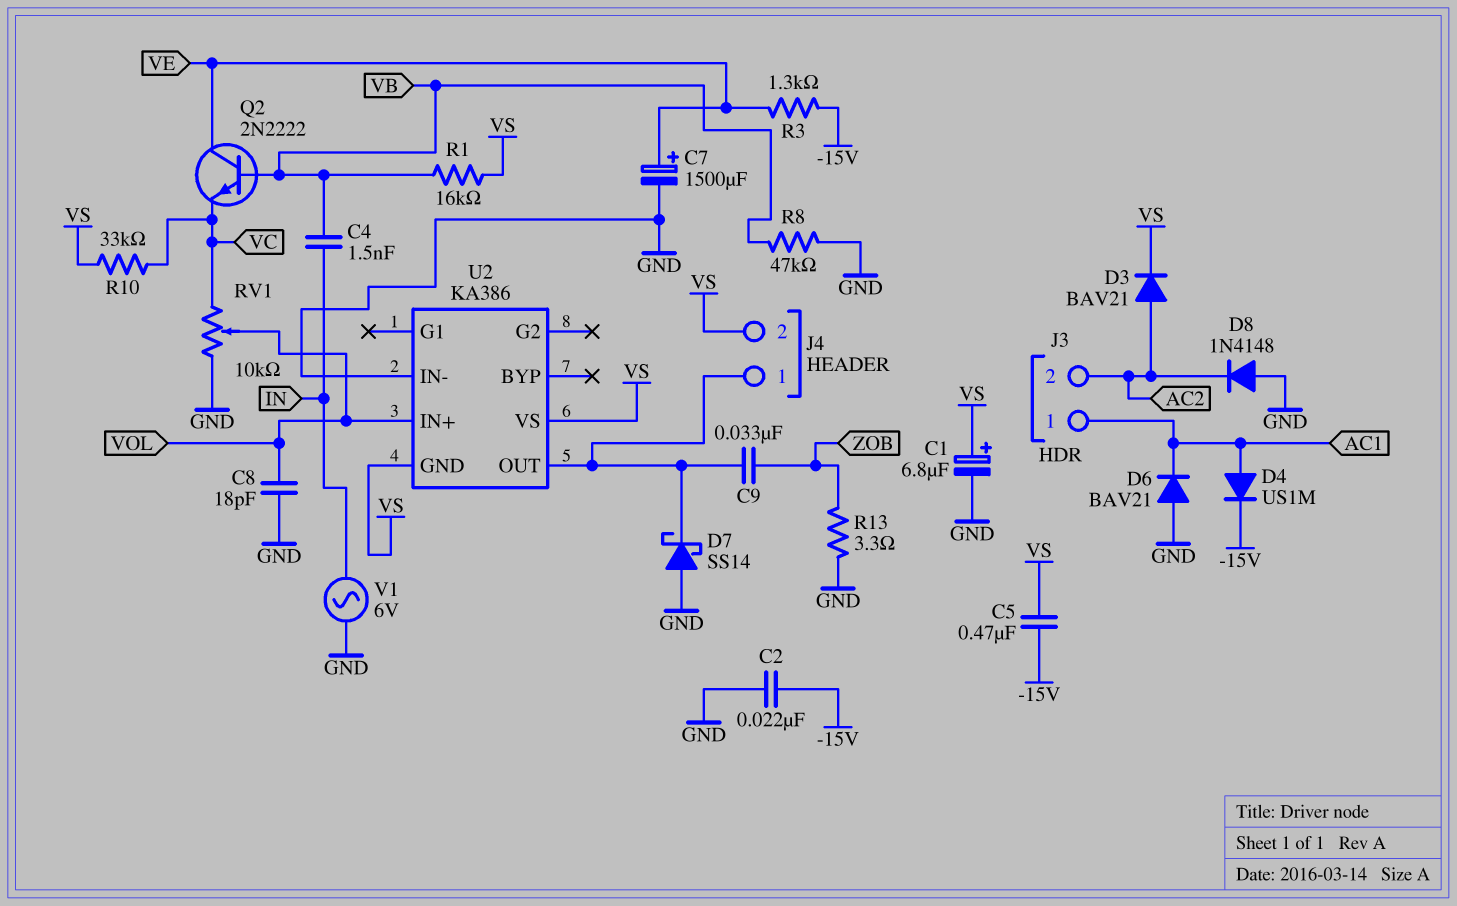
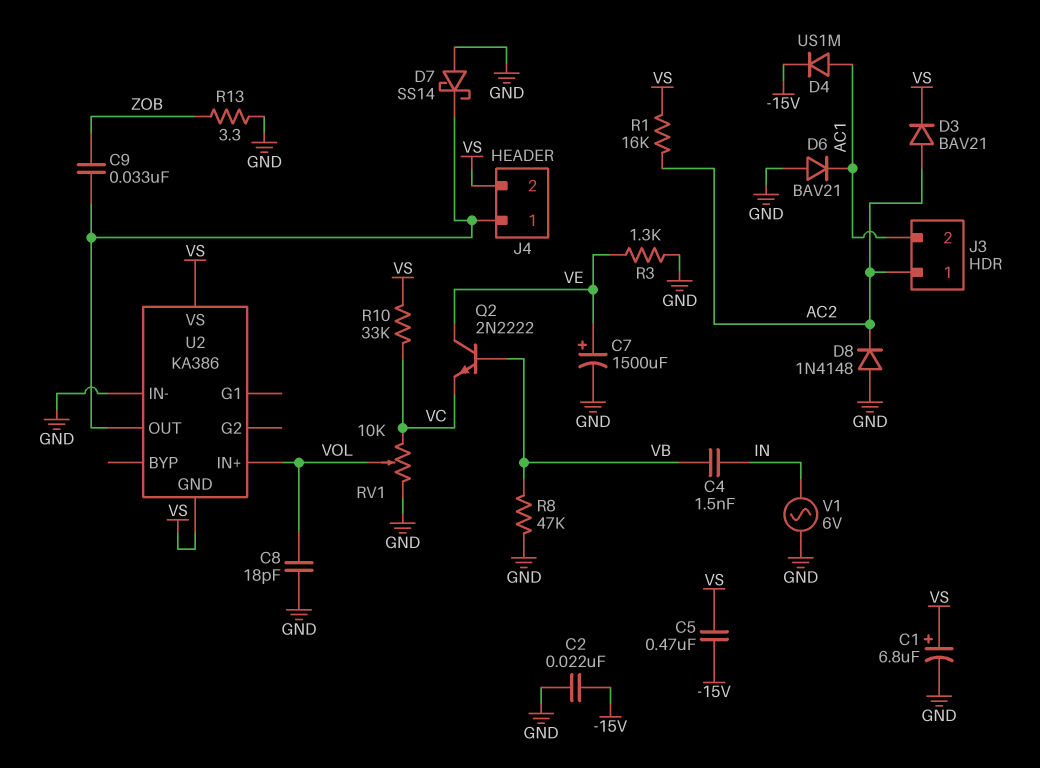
J3 pin 1: AC1 -> AC2
J3 pin 2: AC2 -> AC1
R1: 16k (VB, VS) -> 16k (AC2, VS)
R3: 1.3k (-15V, VE) -> 1.3k (GND, VE)

